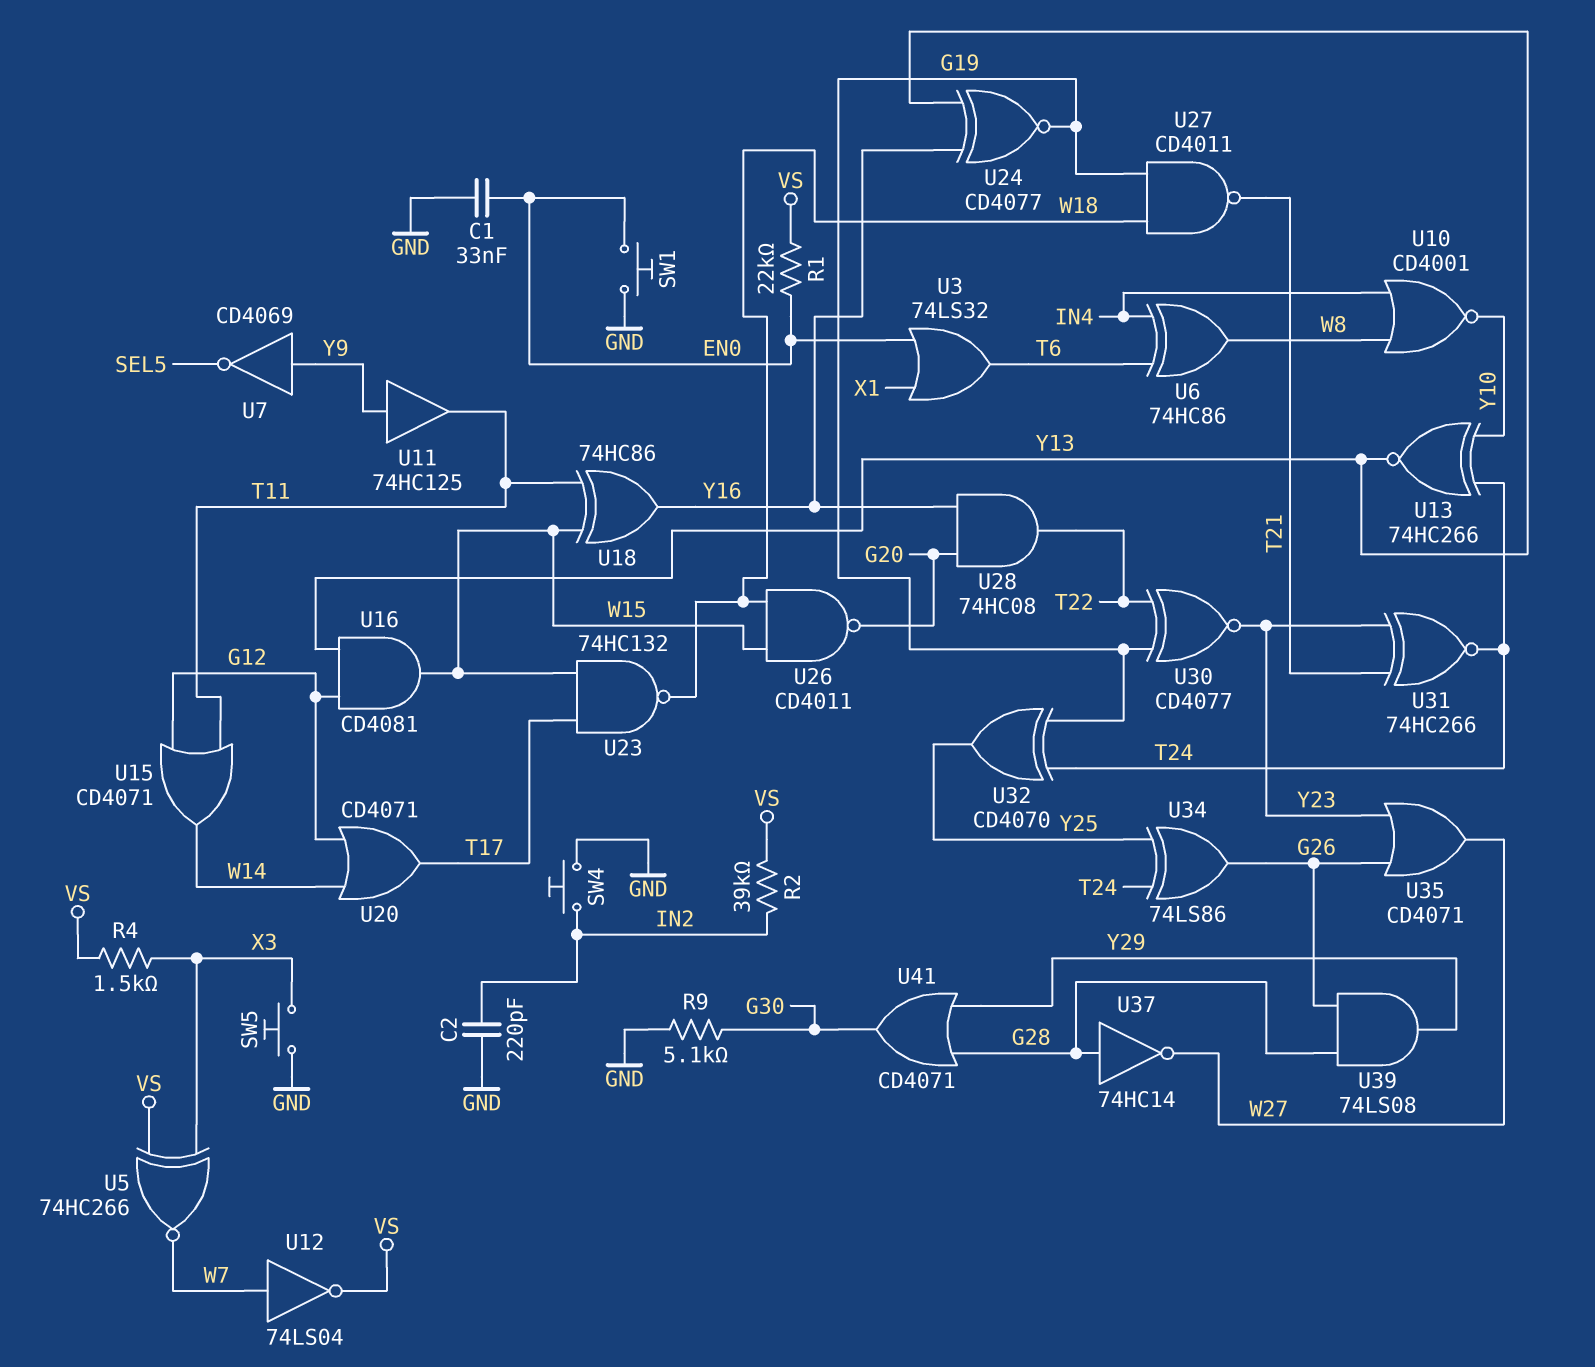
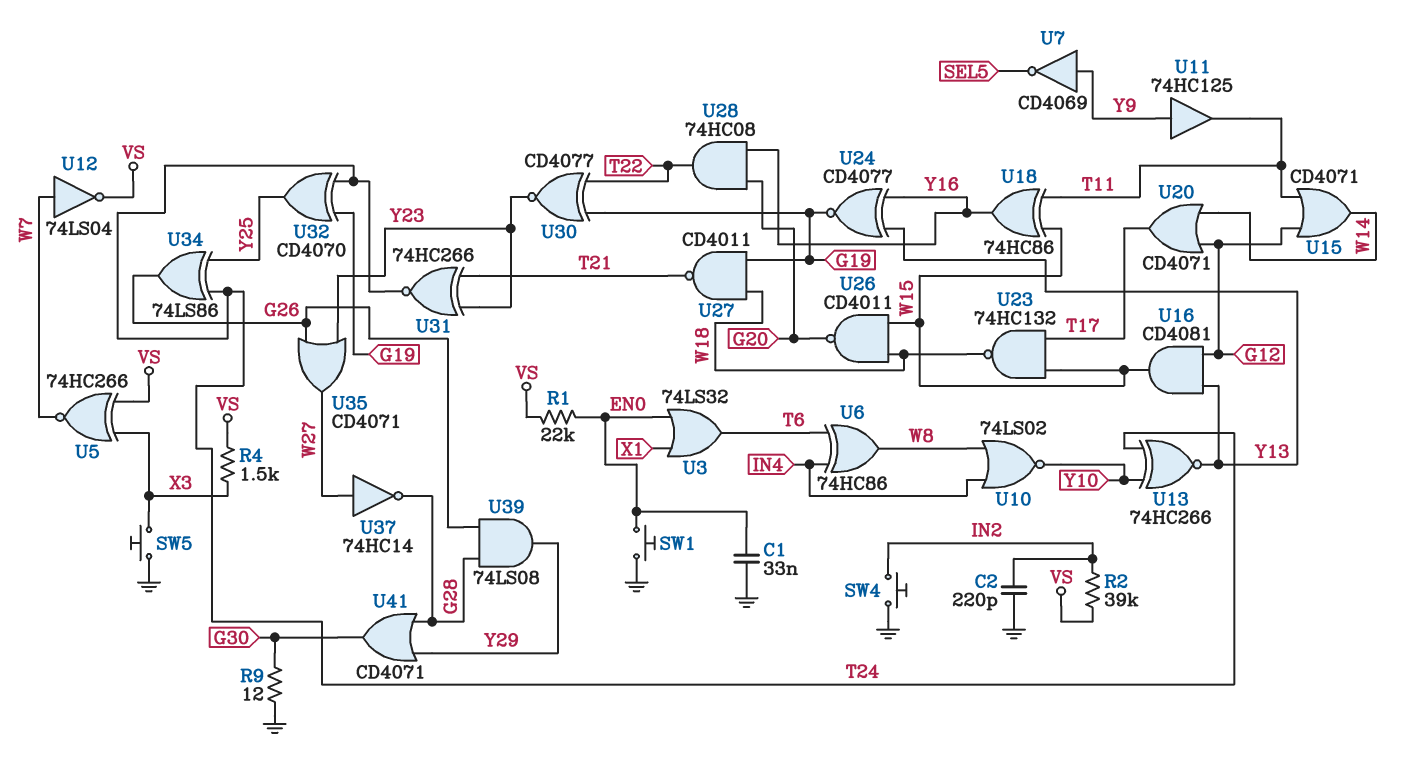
R9: 5.1k (G30, GND) -> 12 (G30, GND)
U10: NOR CD4001 (in IN4, in W8, out Y10) -> NOR 74LS02 (in IN4, in W8, out Y10)
U37: NOT 74HC14 (in G28, out W27) -> NOT 74HC14 (in W27, out G28)

